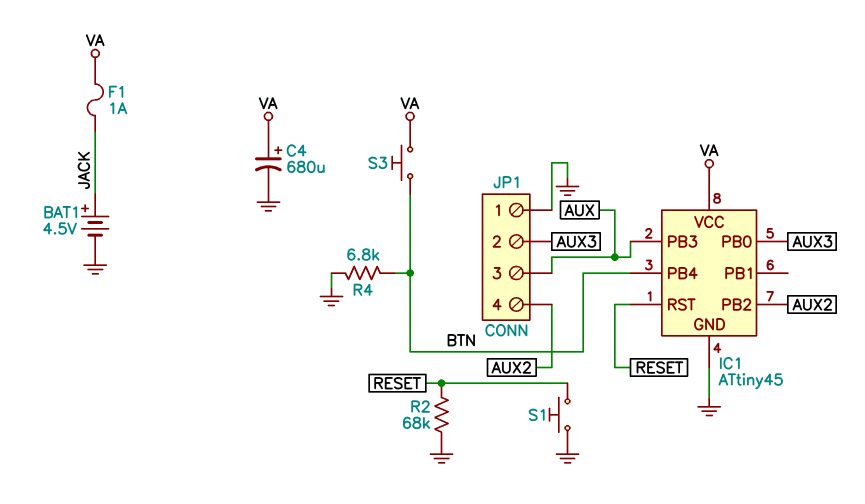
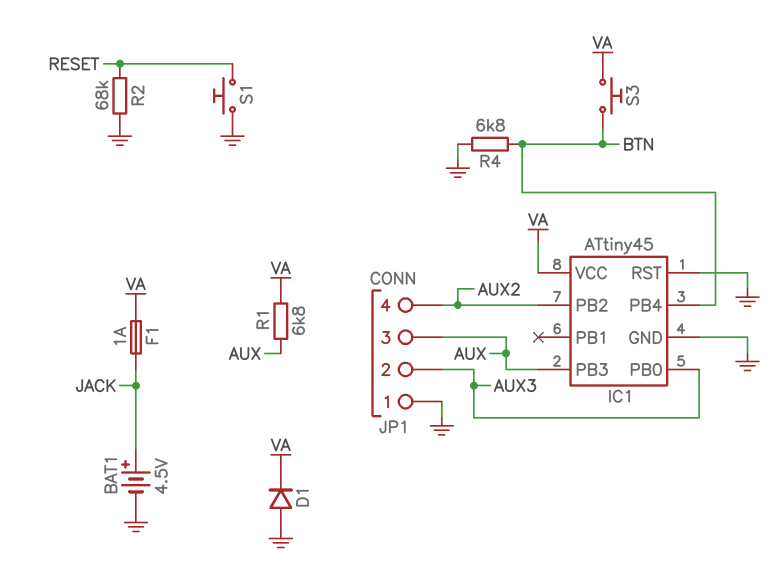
C4: 680uF (plus VA, minus GND) -> none
D1: none -> diode (A GND, K VA)
IC1 pin RST: RESET -> GND
R1: none -> 6.8k (AUX, VA)

